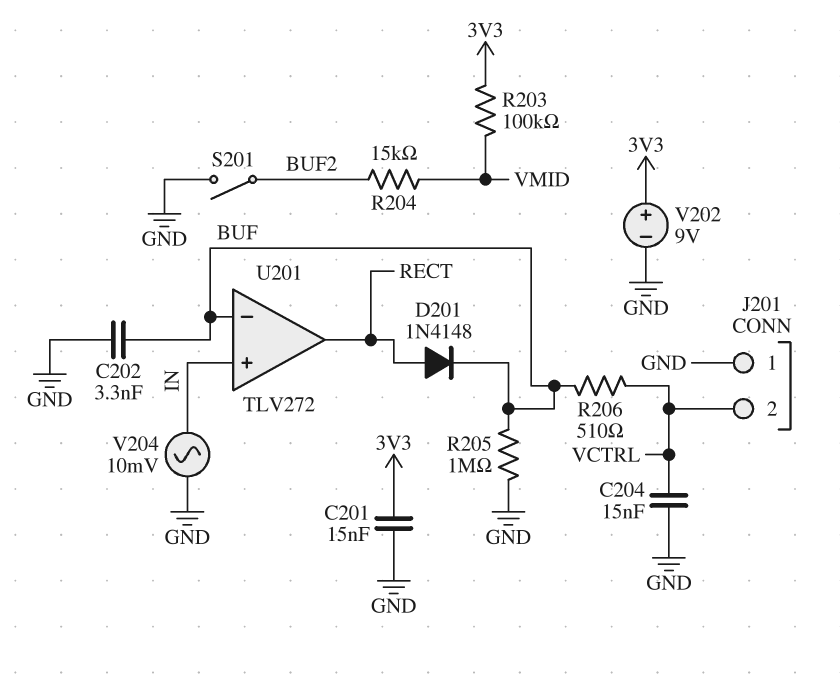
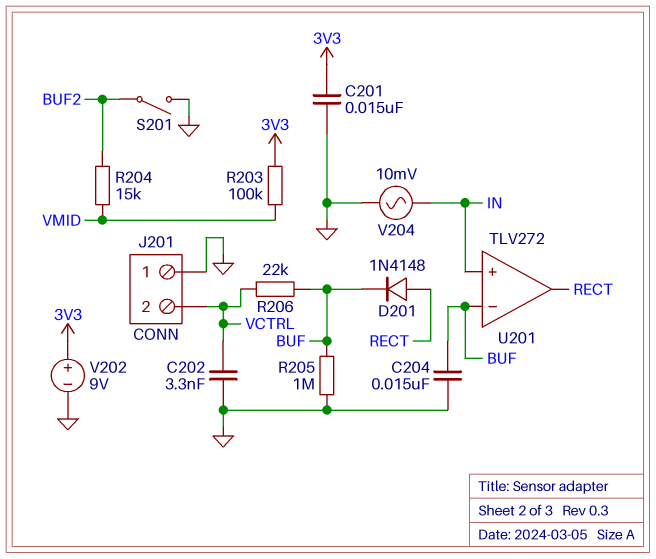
C202: 3.3nF (BUF, GND) -> 3.3nF (GND, VCTRL)
C204: 15nF (GND, VCTRL) -> 15nF (BUF, GND)
R206: 510 (BUF, VCTRL) -> 22k (BUF, VCTRL)

